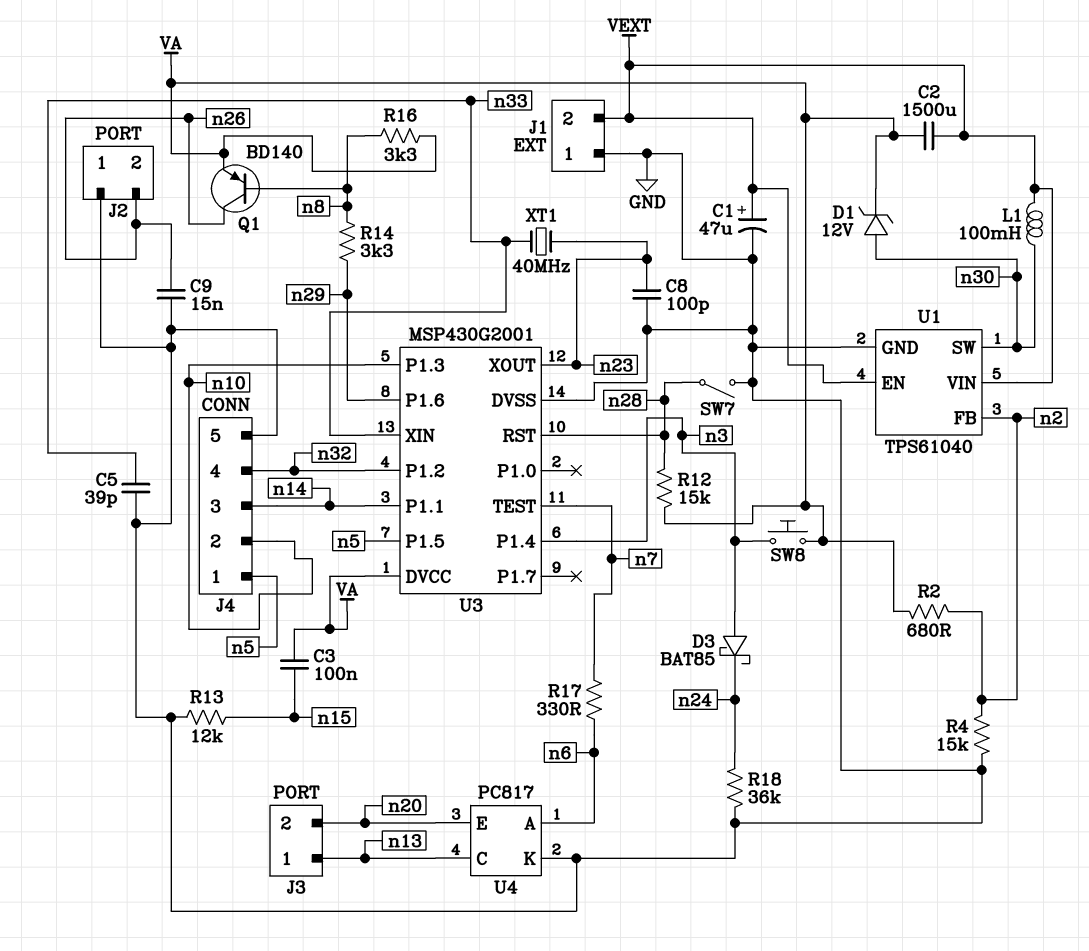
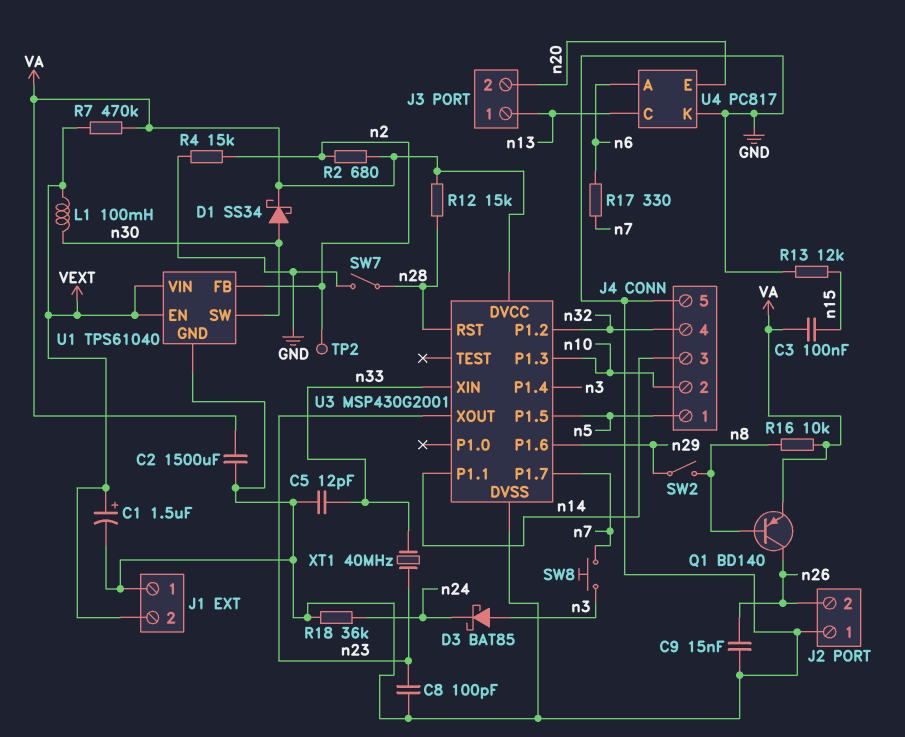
C1: 47uF (plus VEXT, minus GND) -> 1.5uF (plus VEXT, minus GND)
C2: 1500uF (VA, VEXT) -> 1500uF (GND, VA)
C5: 39pF (GND, n33) -> 12pF (GND, n33)
D1: zener 12V (A n30, K VA) -> schottky SS34 (A n30, K VA)
R7: none -> 470k (VA, VEXT)
R14: 3.3k (n8, n29) -> none
R16: 3.3k (VA, n8) -> 10k (VA, n8)
SW2: none -> switch (n8, n29)
SW8: button (VA, n3) -> button (n3, n7)
TP2: none -> test point (n2)
U3 pin P1.7: none -> n7
U3 pin TEST: n7 -> none

